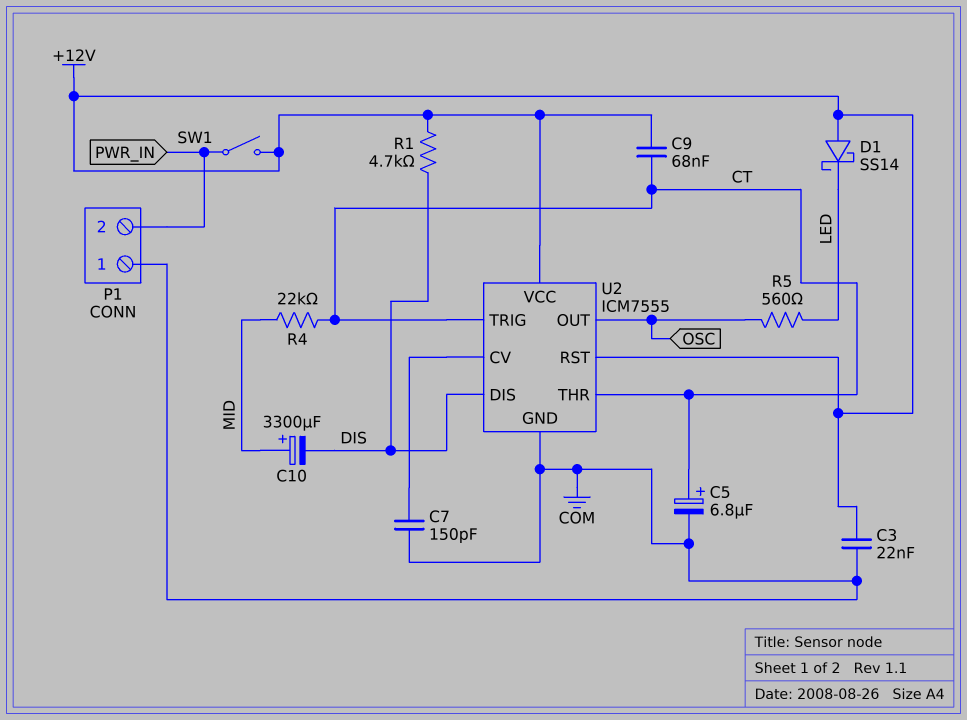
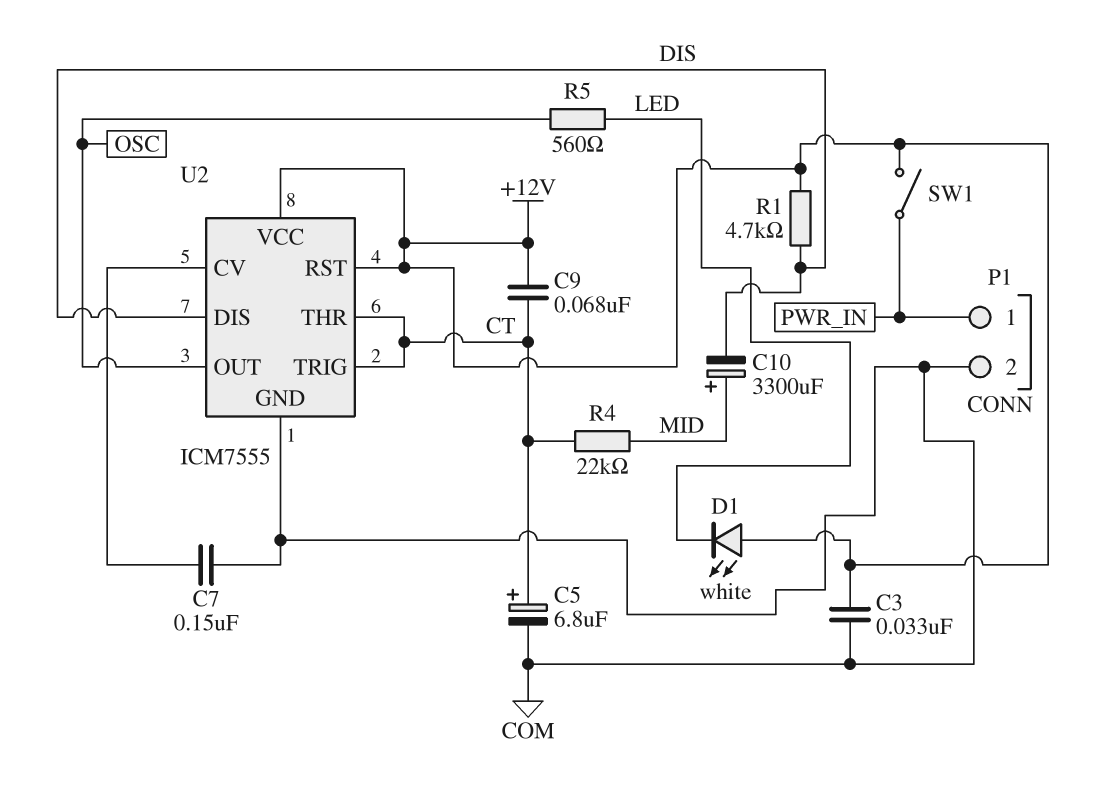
C3: 22nF (+12V, COM) -> 33nF (+12V, COM)
C7: 150pF (COM, U2/CV) -> 150nF (COM, U2/CV)
D1: schottky SS14 (A +12V, K LED) -> LED white (A +12V, K LED)
P1 pin 1: COM -> PWR_IN
P1 pin 2: PWR_IN -> COM

